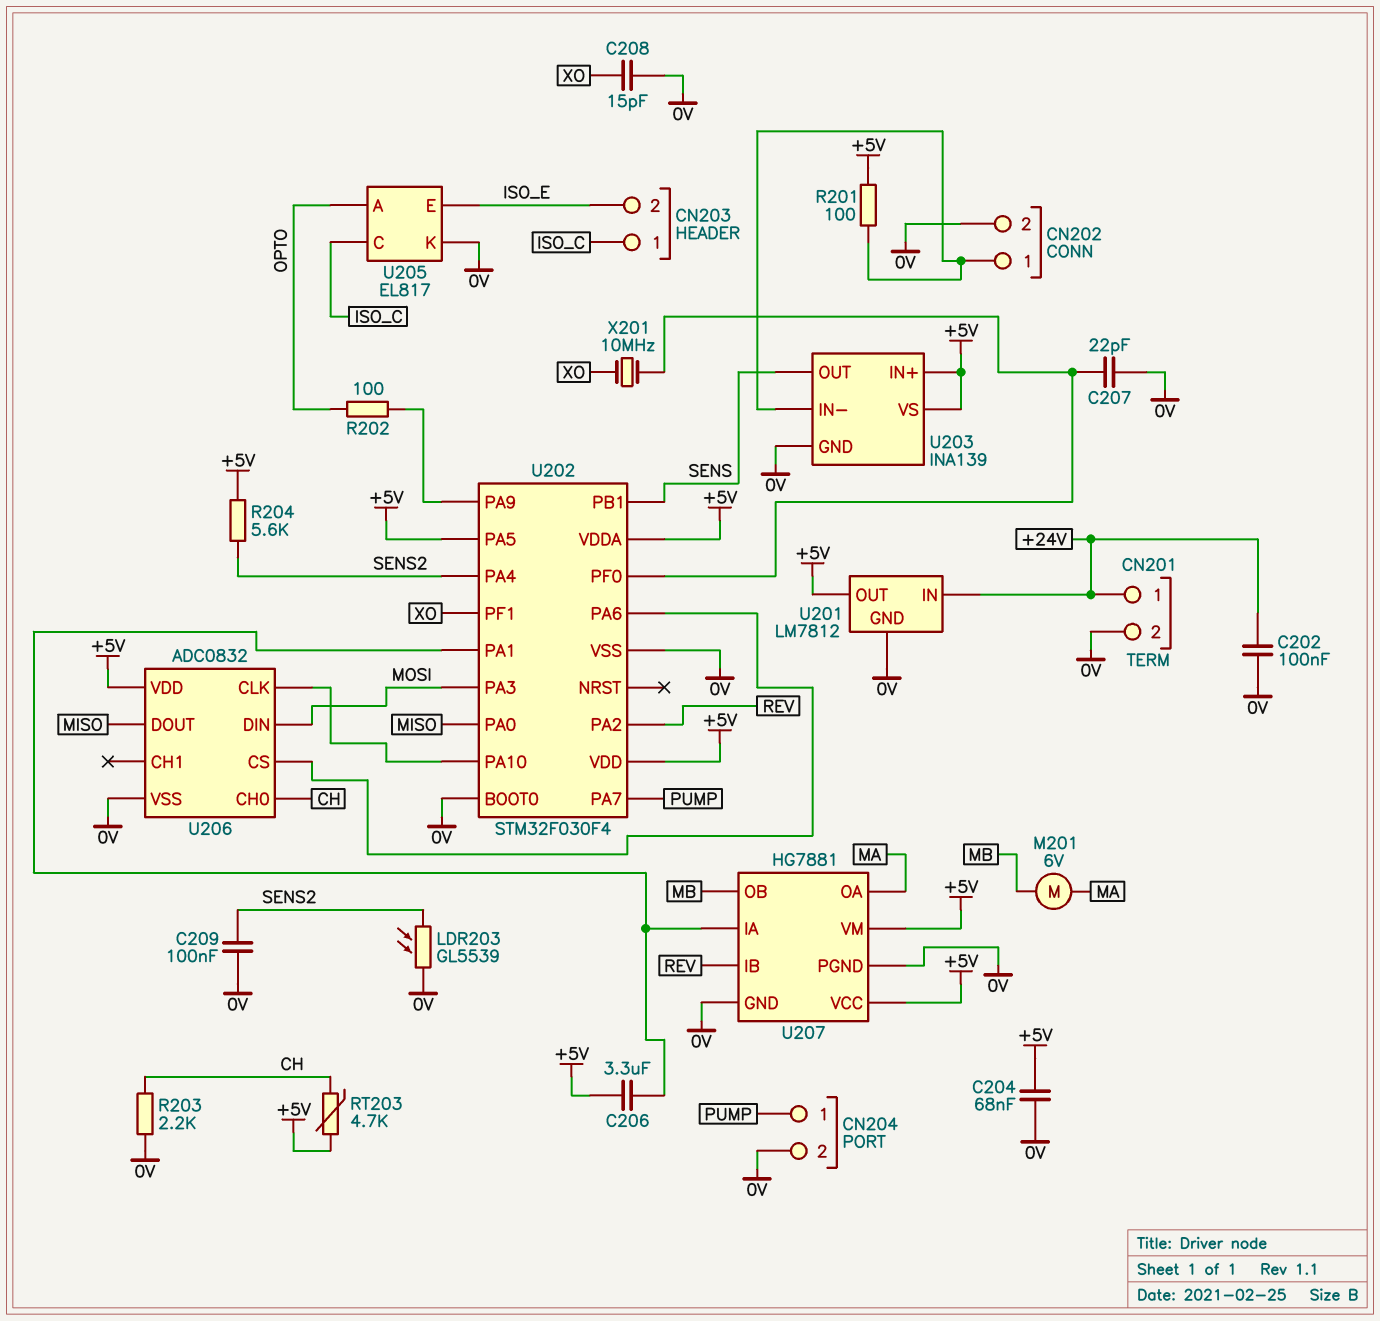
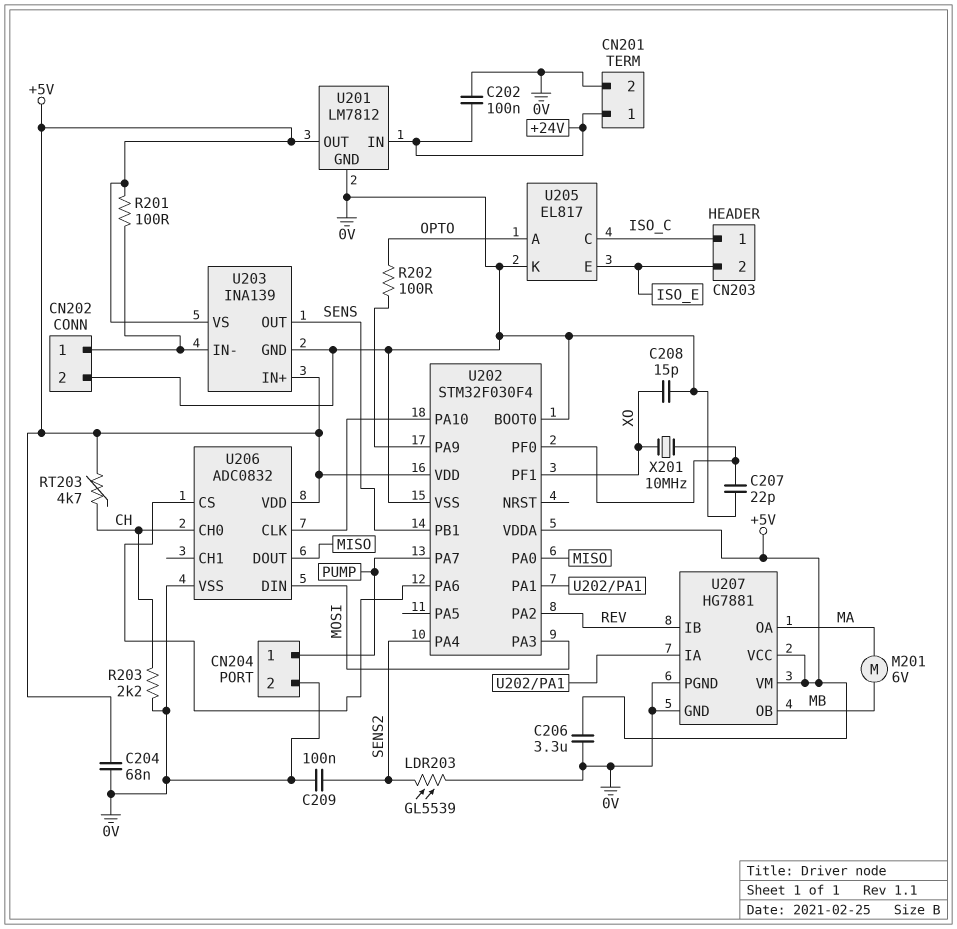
C206: 3.3uF (+5V, U202/PA1) -> 3.3uF (+5V, 0V)
R204: 5.6k (+5V, SENS2) -> none
U202 pin PA5: +5V -> none

